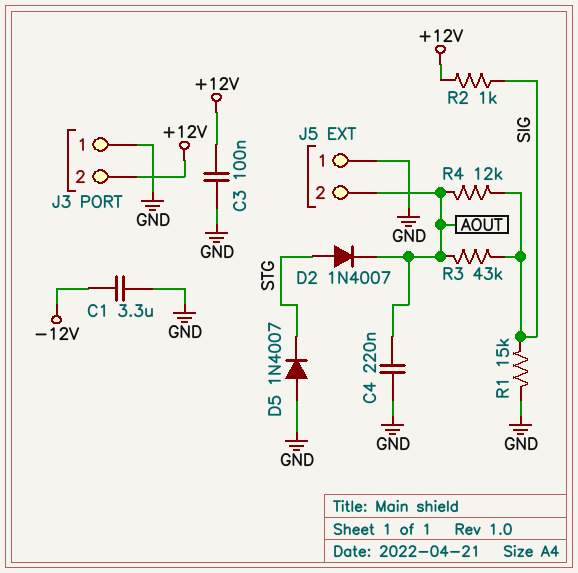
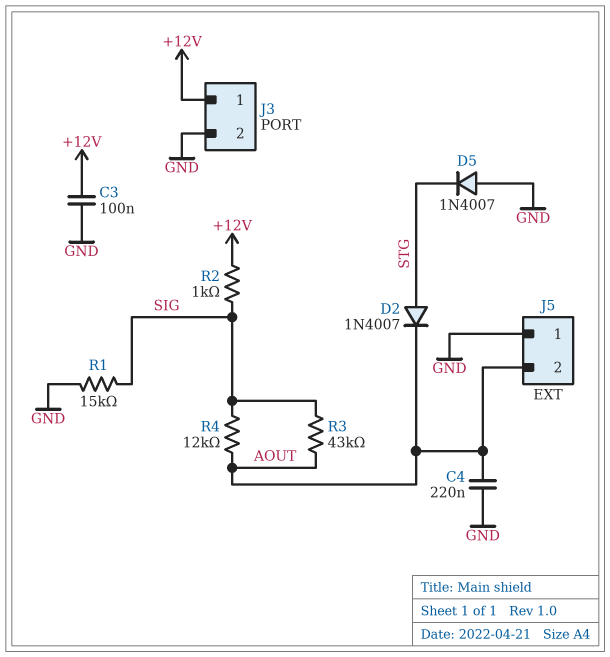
C1: 3.3uF (-12V, GND) -> none
J3 pin 1: GND -> +12V
J3 pin 2: +12V -> GND

